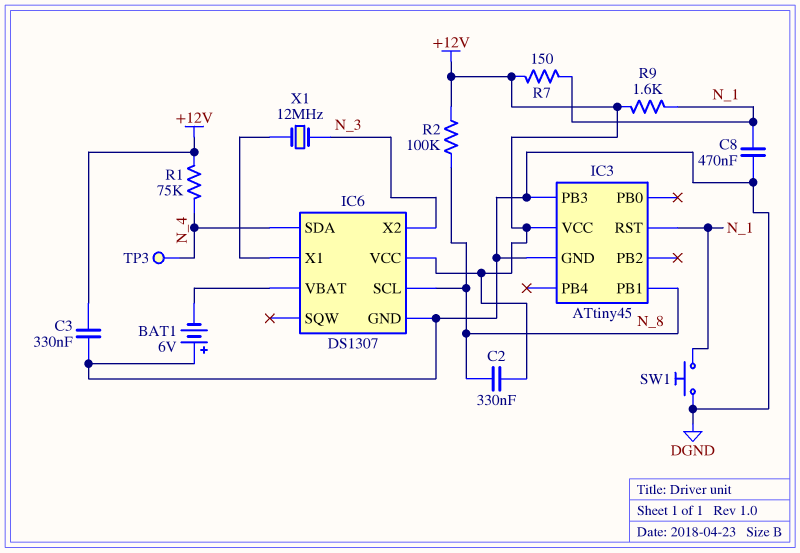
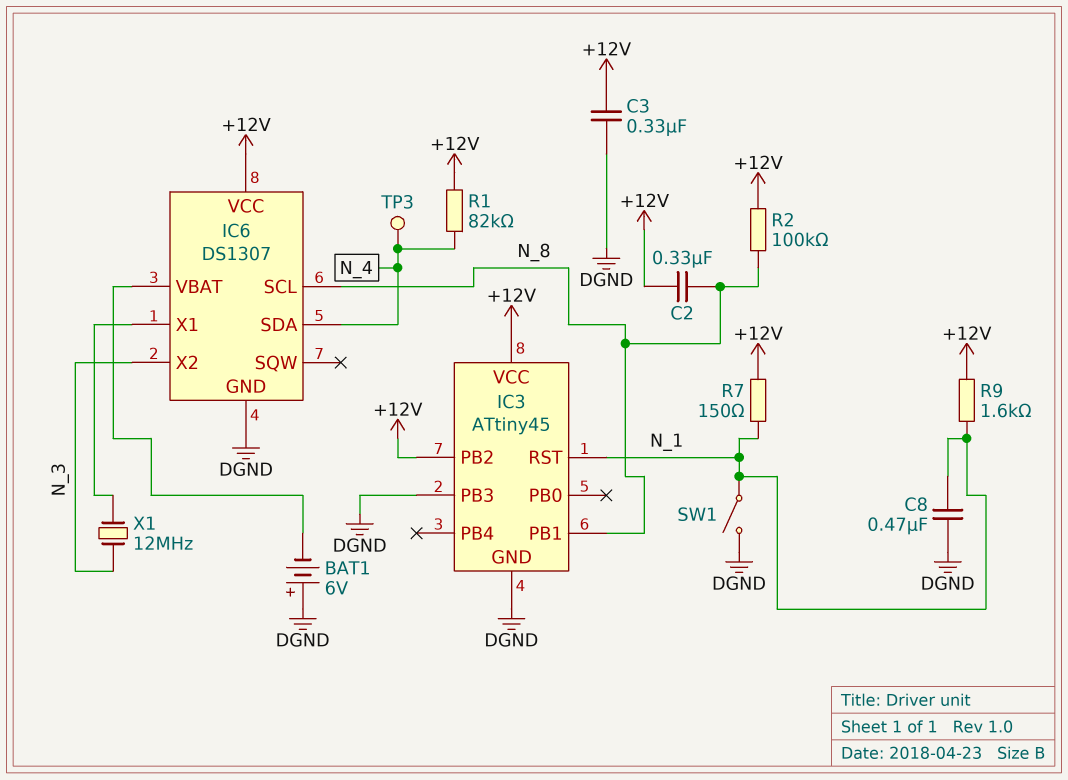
IC3 pin PB2: none -> +12V
R1: 75k (+12V, N_4) -> 82k (+12V, N_4)
SW1: button (DGND, N_1) -> switch (DGND, N_1)

